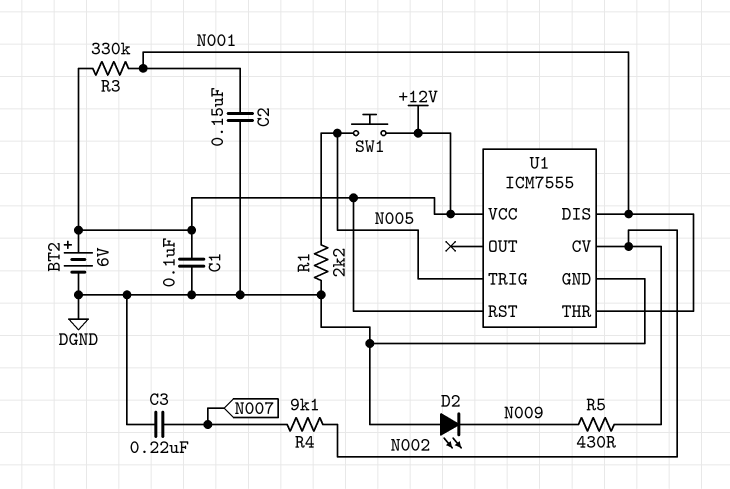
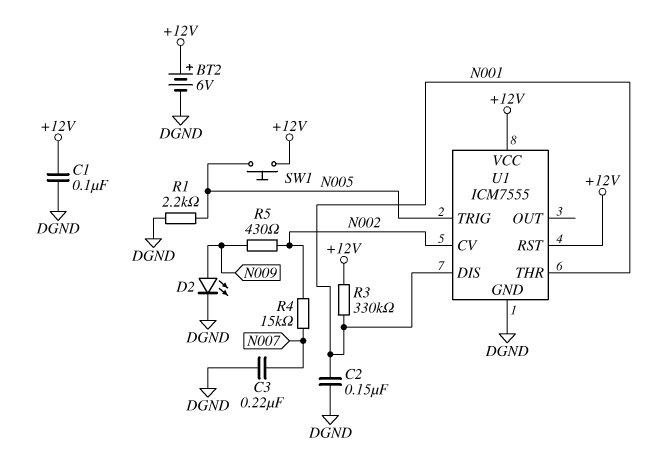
D2: LED (A DGND, K N009) -> LED (A N009, K DGND)
R4: 9.1k (N002, N007) -> 15k (N002, N007)

